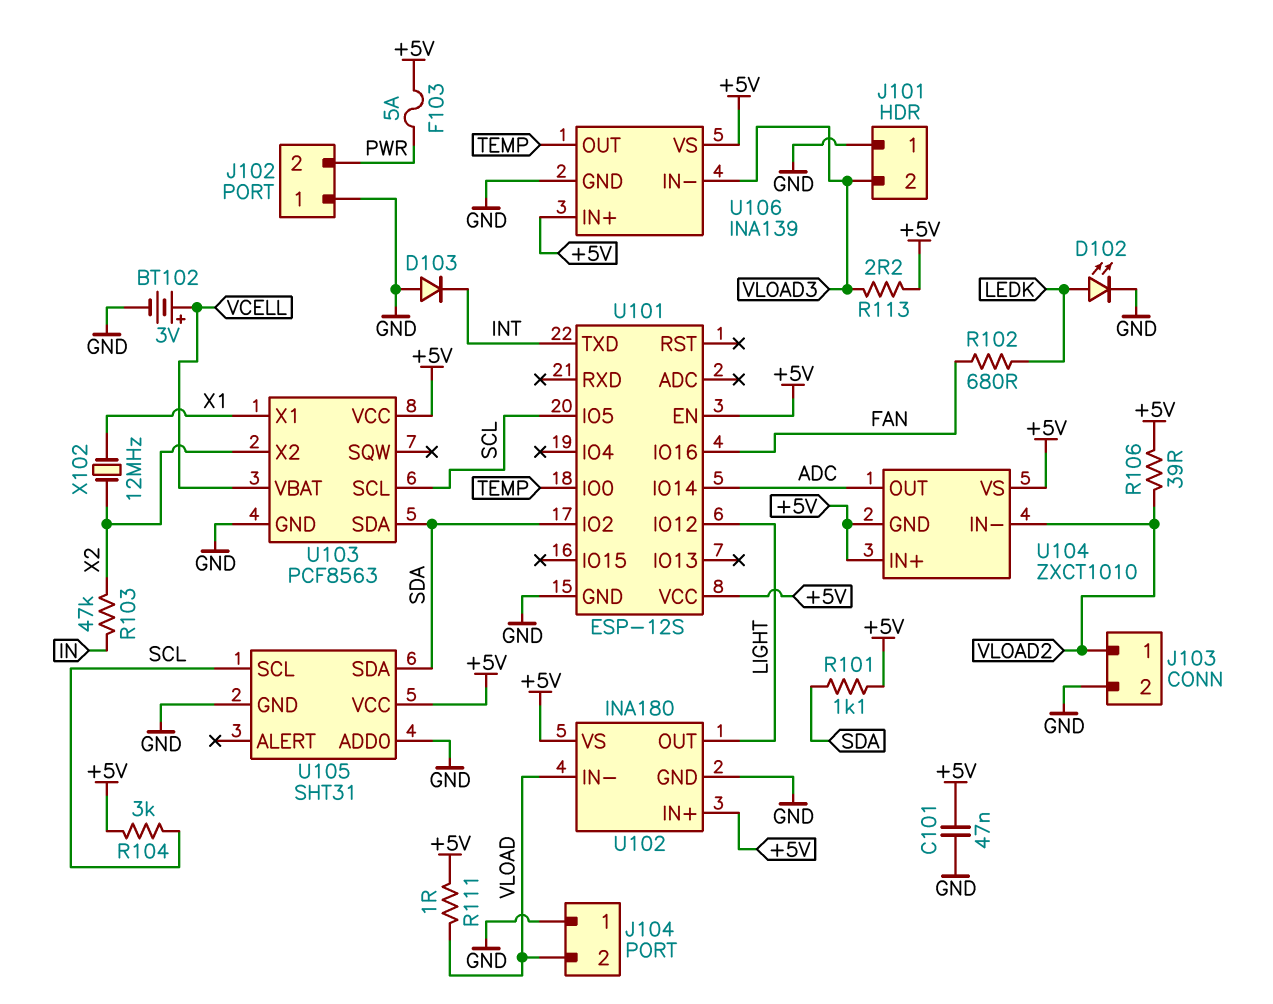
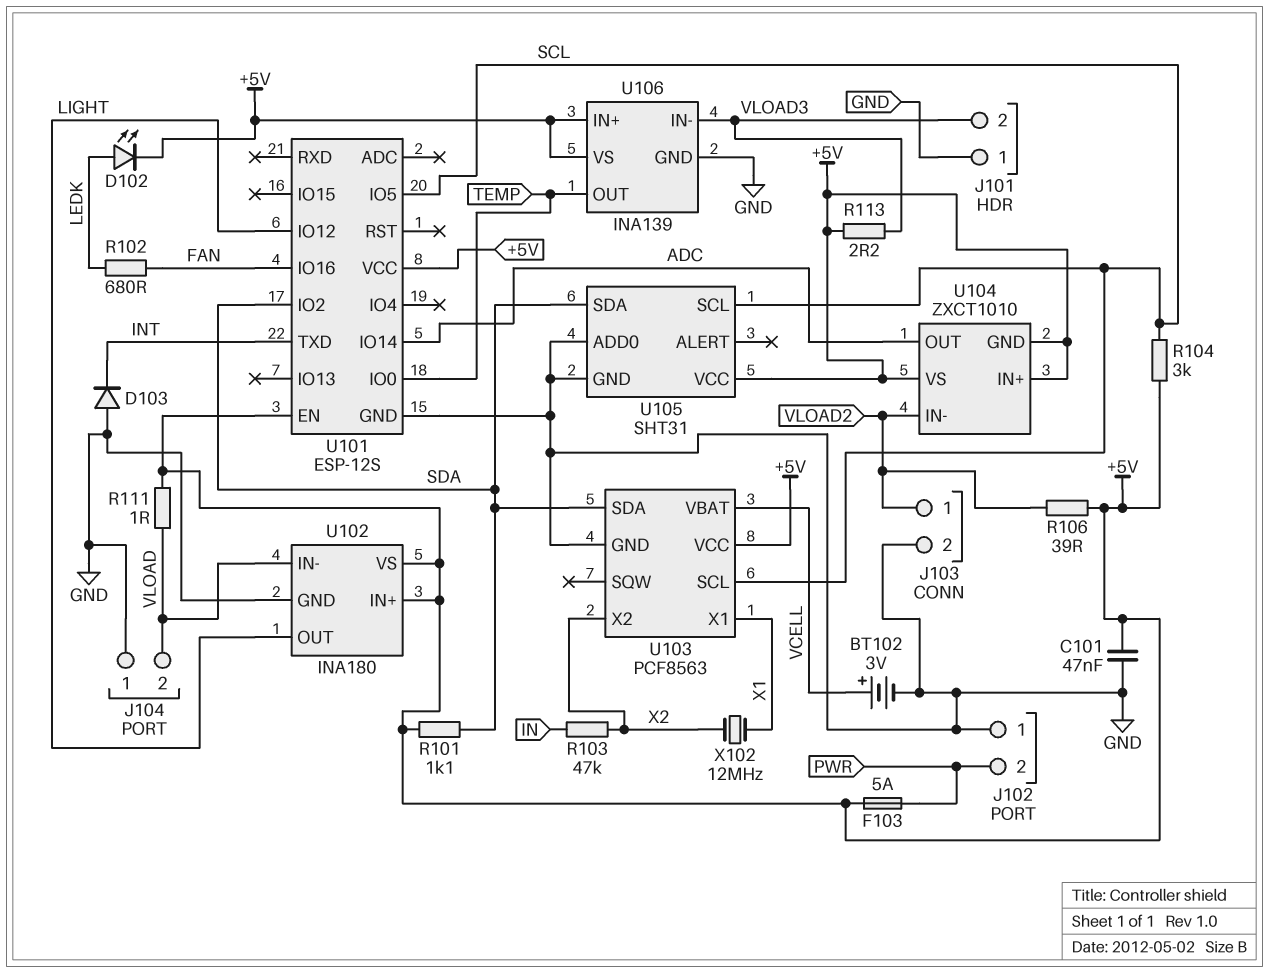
D102: LED (A LEDK, K GND) -> LED (A LEDK, K +5V)

